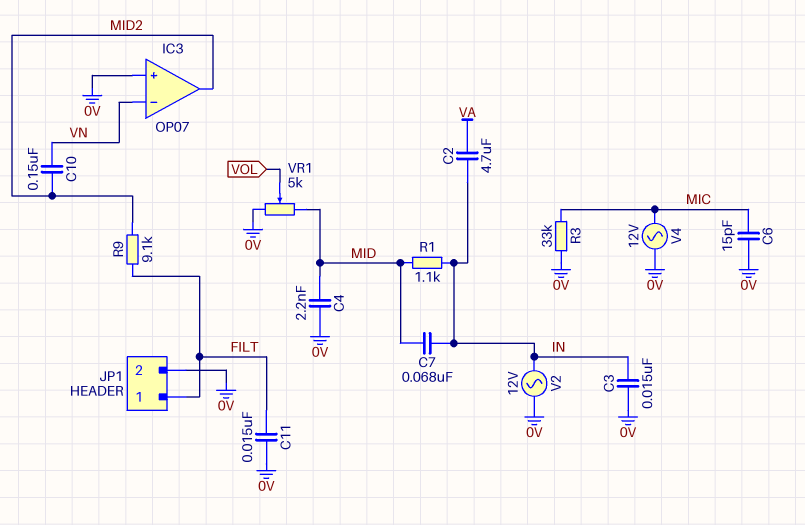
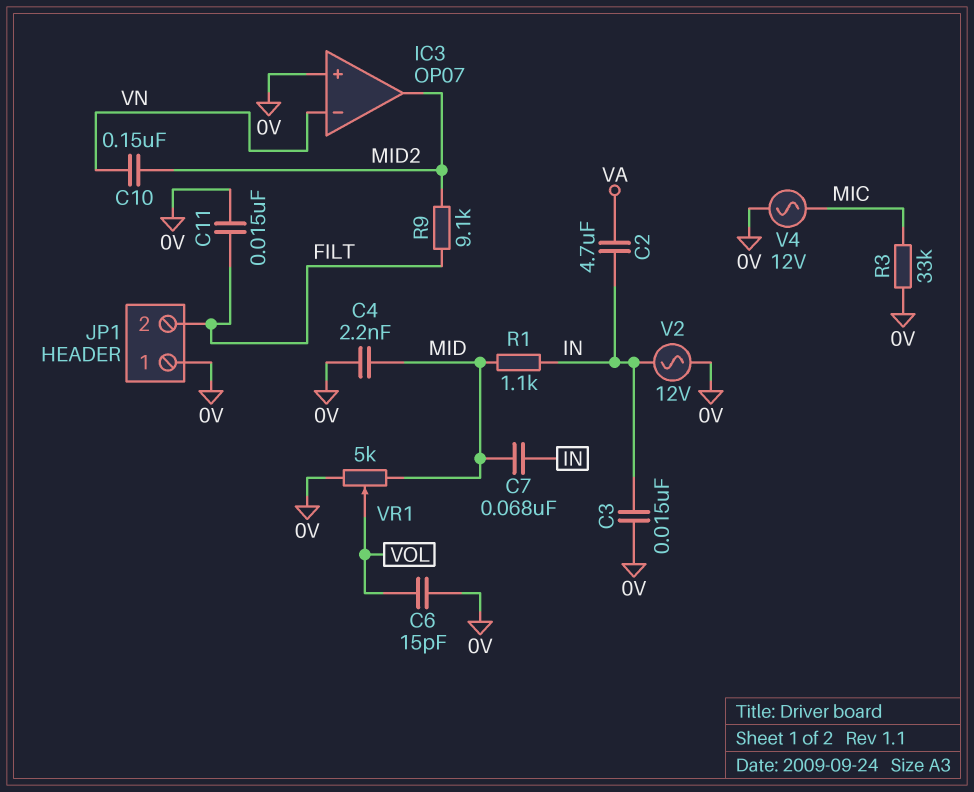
C6: 15pF (0V, MIC) -> 15pF (0V, VOL)
JP1 pin 1: FILT -> 0V
JP1 pin 2: 0V -> FILT

